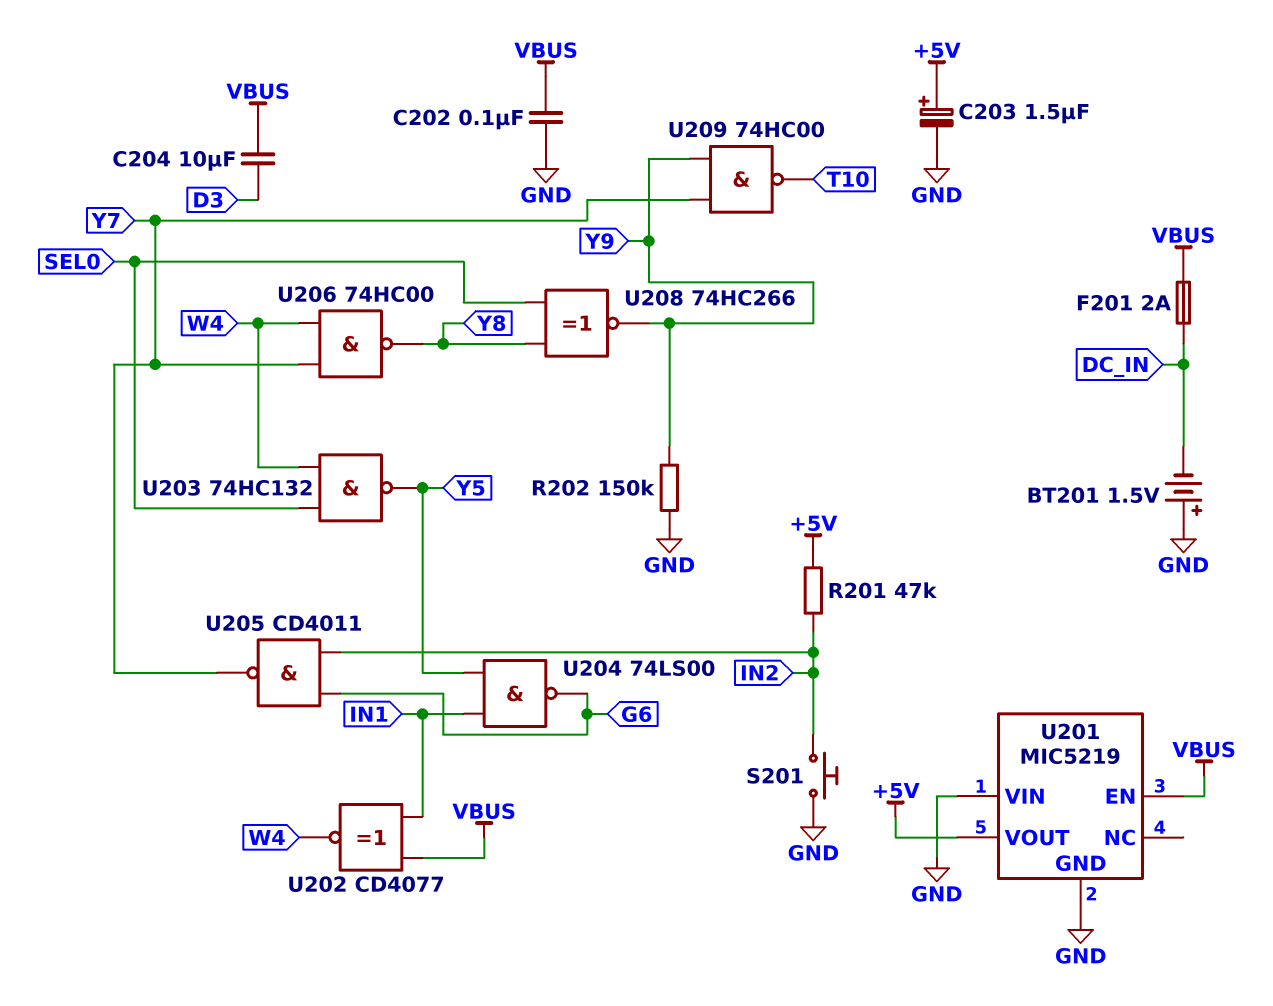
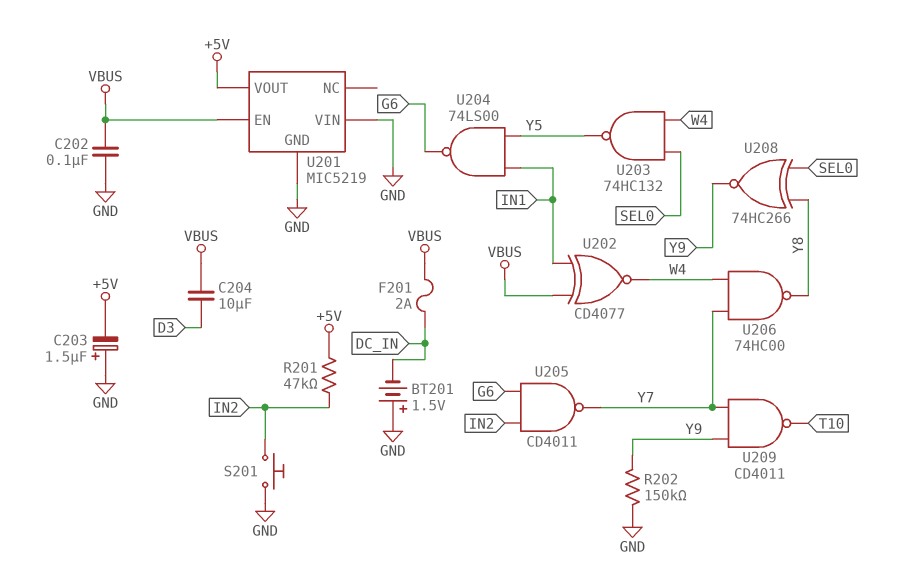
C203: 1.5uF (plus +5V, minus GND) -> 1.5uF (plus GND, minus +5V)
U209: NAND 74HC00 (in Y7, in Y9, out T10) -> NAND CD4011 (in Y7, in Y9, out T10)

